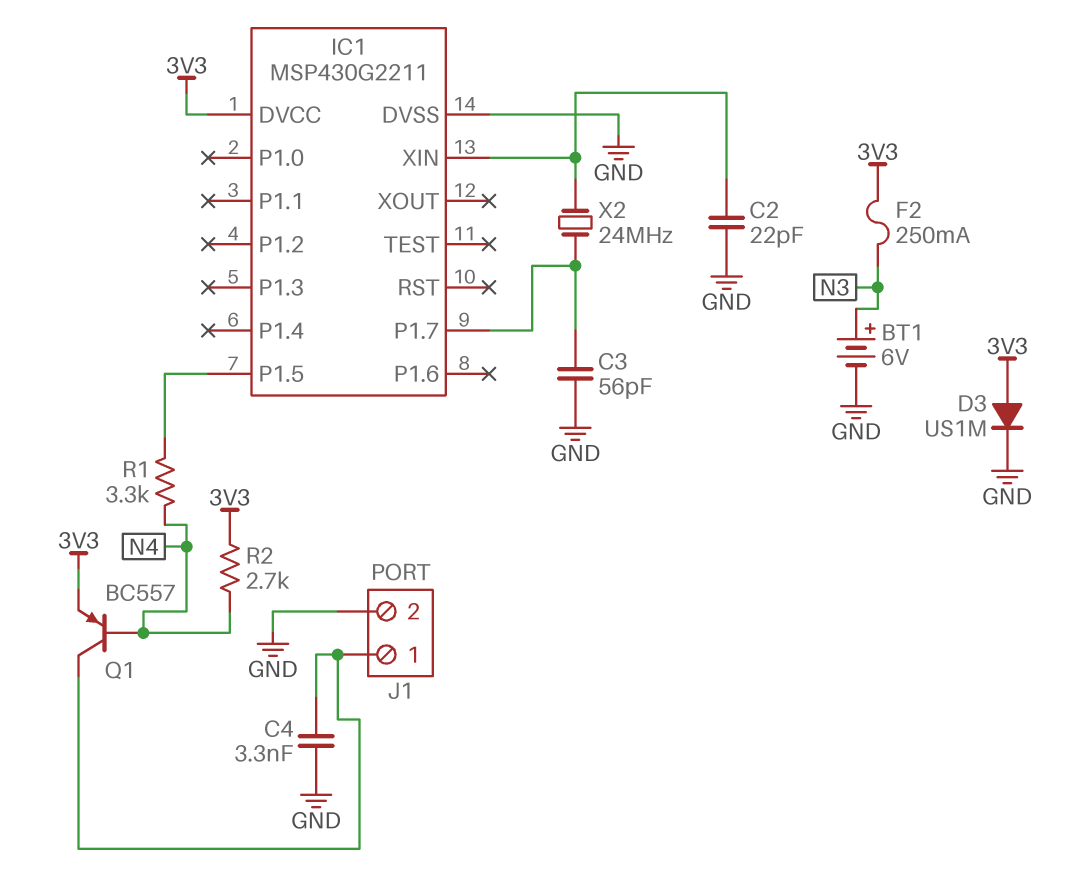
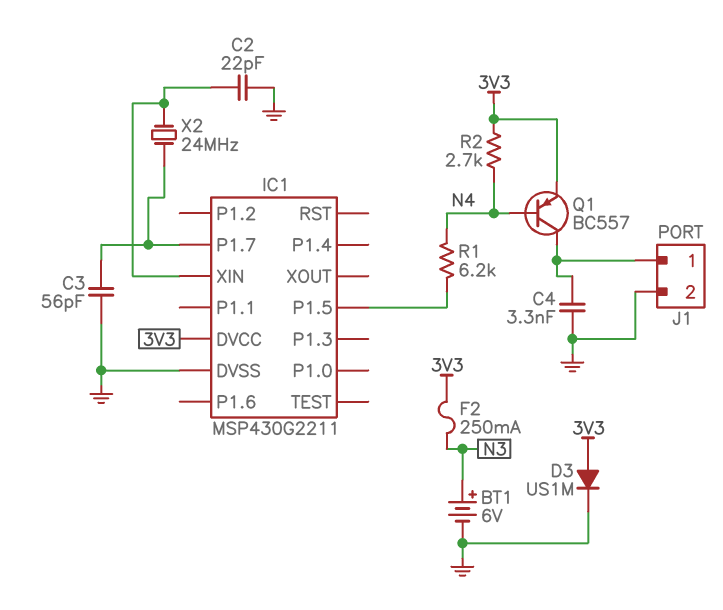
R1: 3.3k (IC1/P1.5, N4) -> 6.2k (IC1/P1.5, N4)

